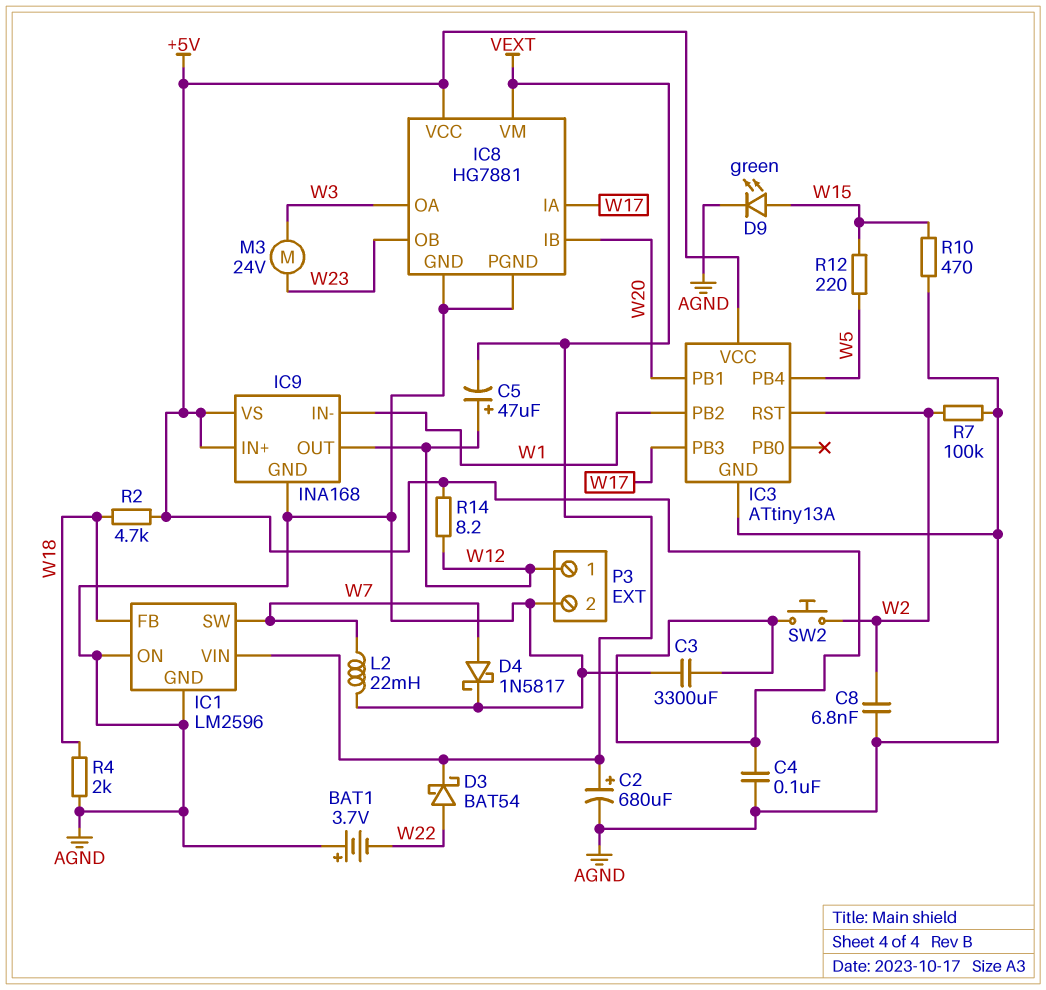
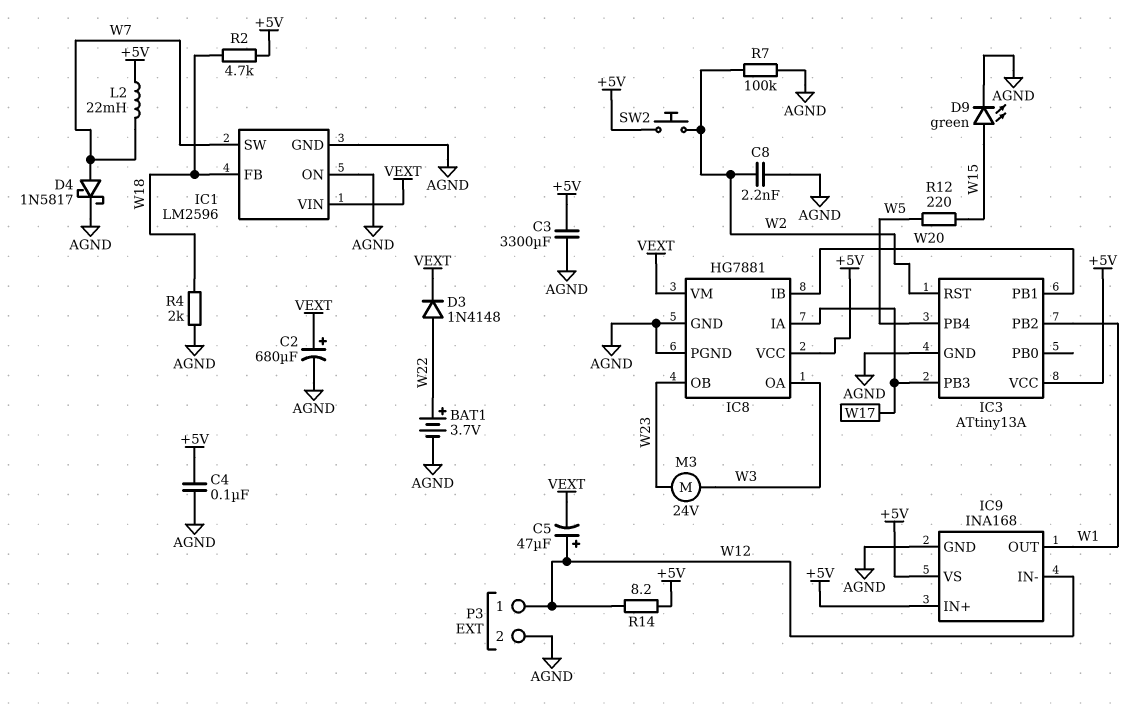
BAT1: 3.7V (plus AGND, minus W22) -> 3.7V (plus W22, minus AGND)
C8: 6.8nF (AGND, W2) -> 2.2nF (AGND, W2)
D3: schottky BAT54 (A W22, K VEXT) -> diode 1N4148 (A W22, K VEXT)
IC9 pin IN-: W1 -> W12
IC9 pin OUT: W12 -> W1
L2: 22mH (AGND, W7) -> 22mH (+5V, W7)
R10: 470 (AGND, W15) -> none

